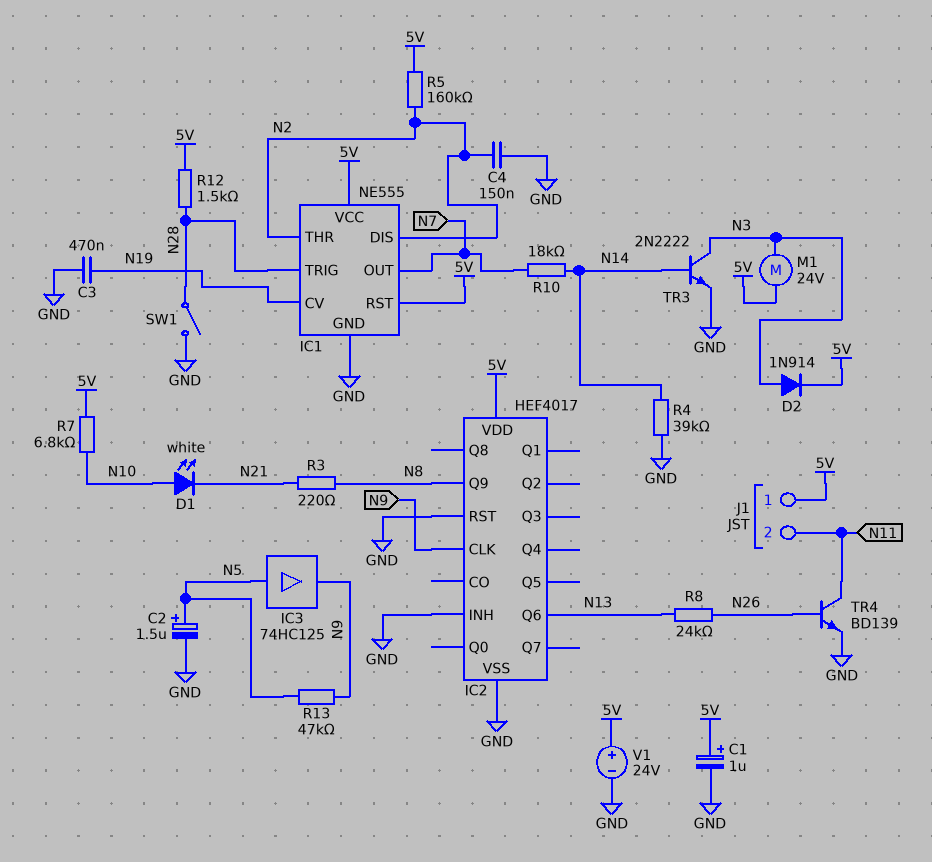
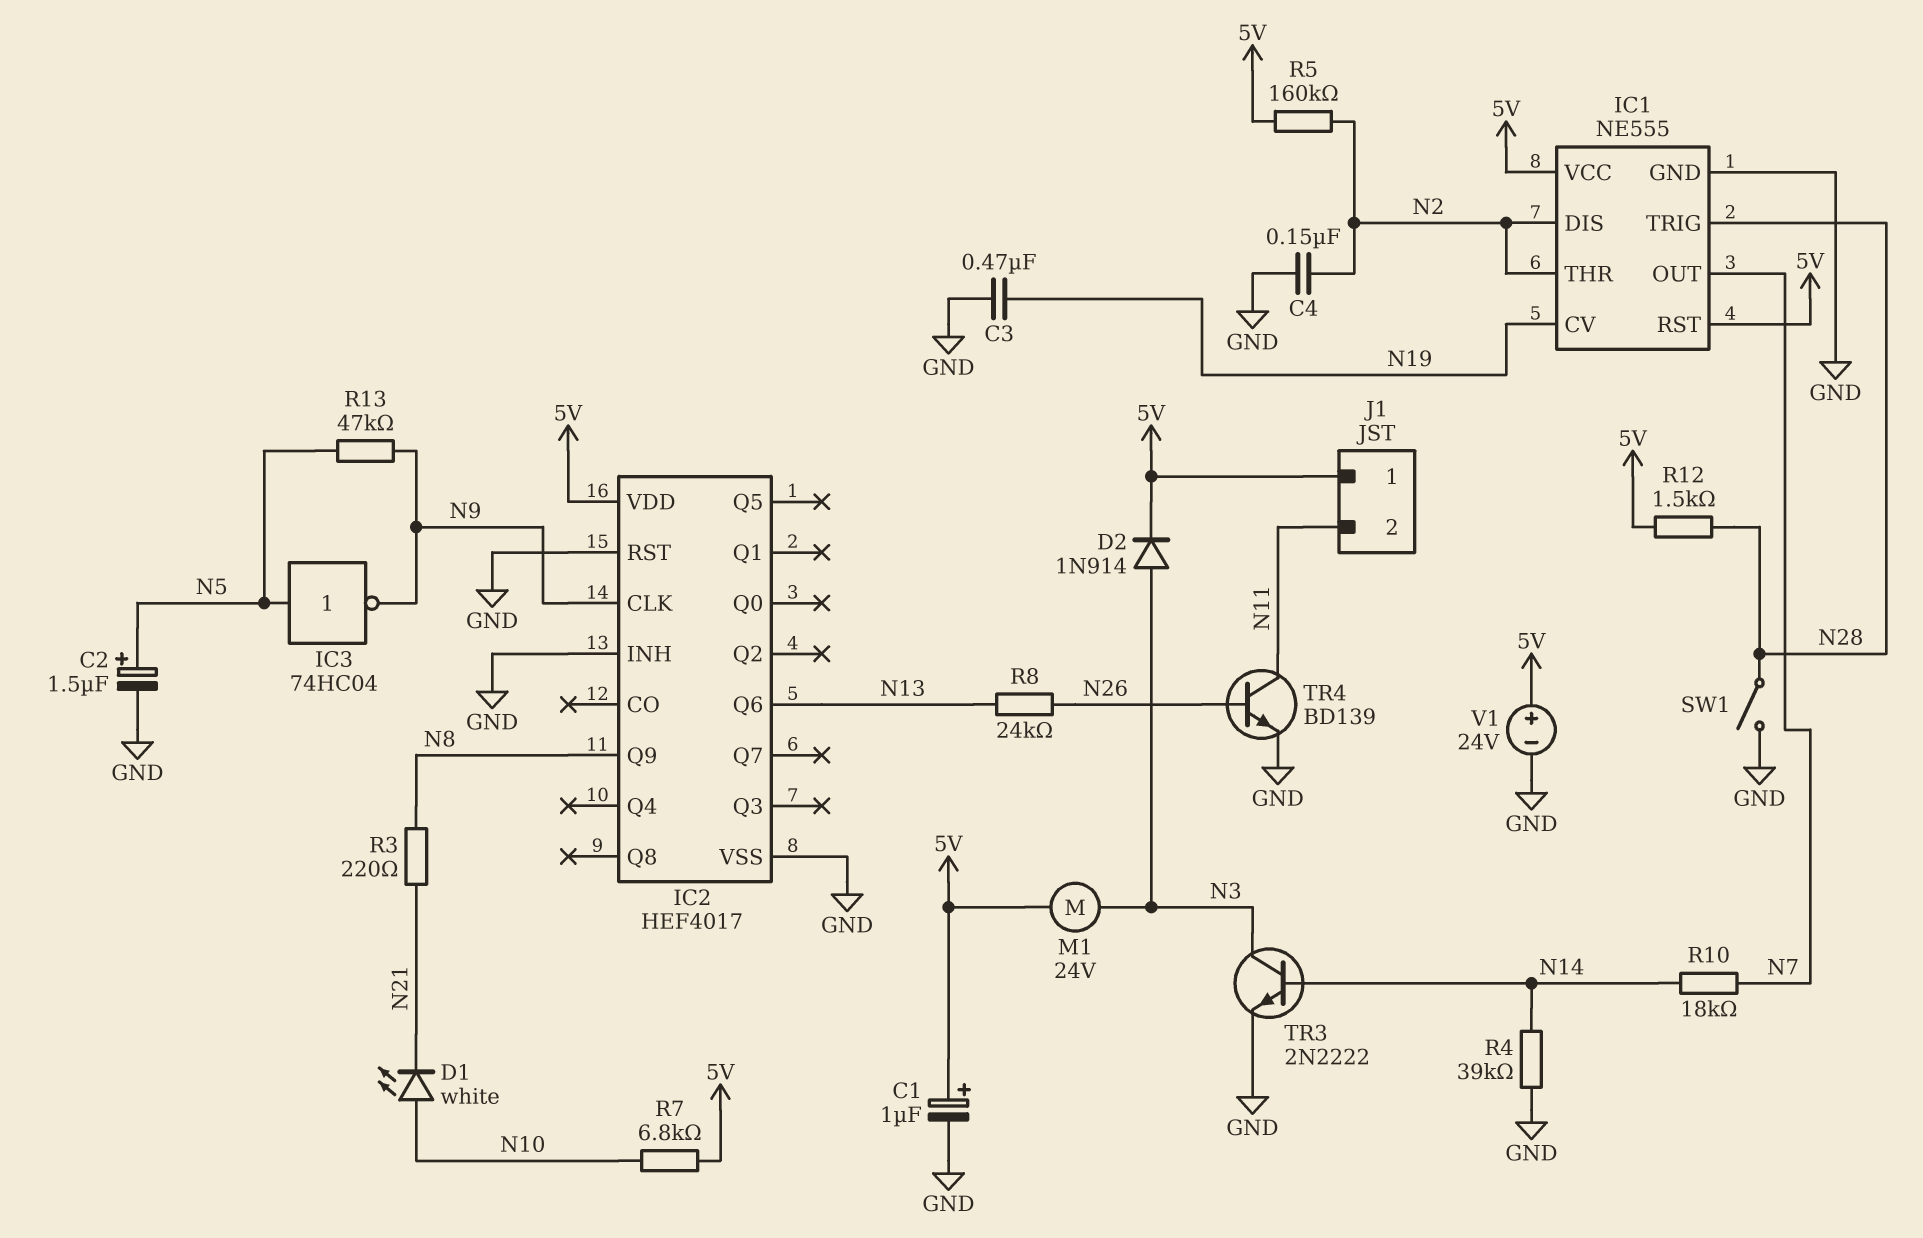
IC3: buffer 74HC125 (in N5, out N9) -> NOT 74HC04 (in N5, out N9)

